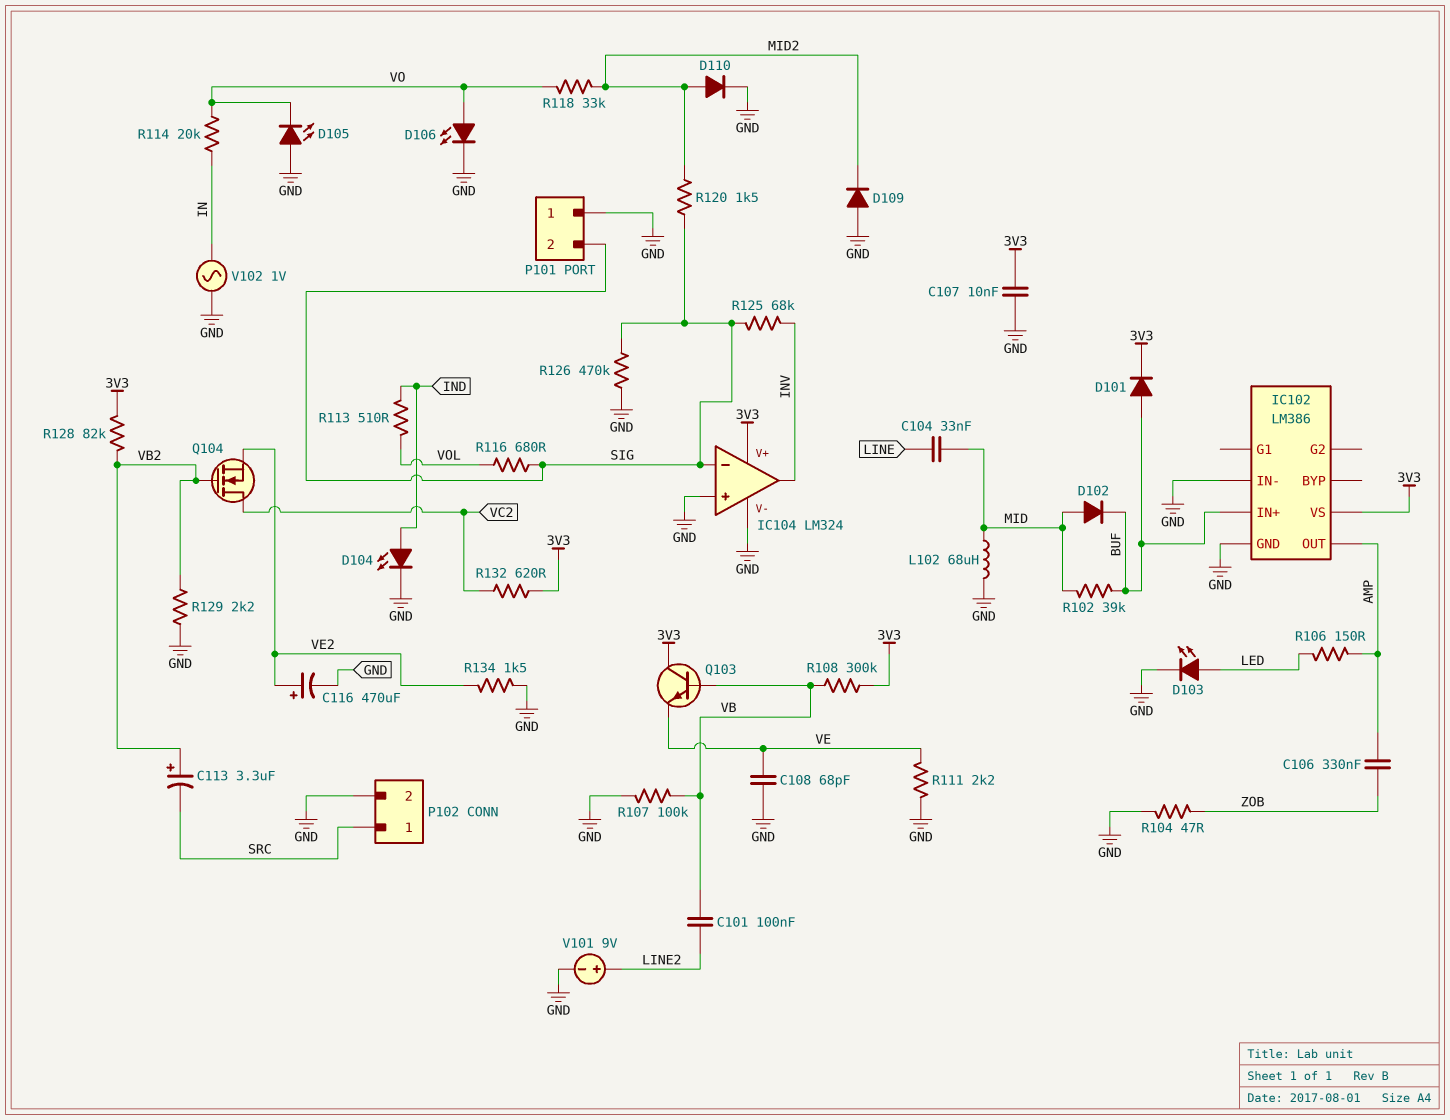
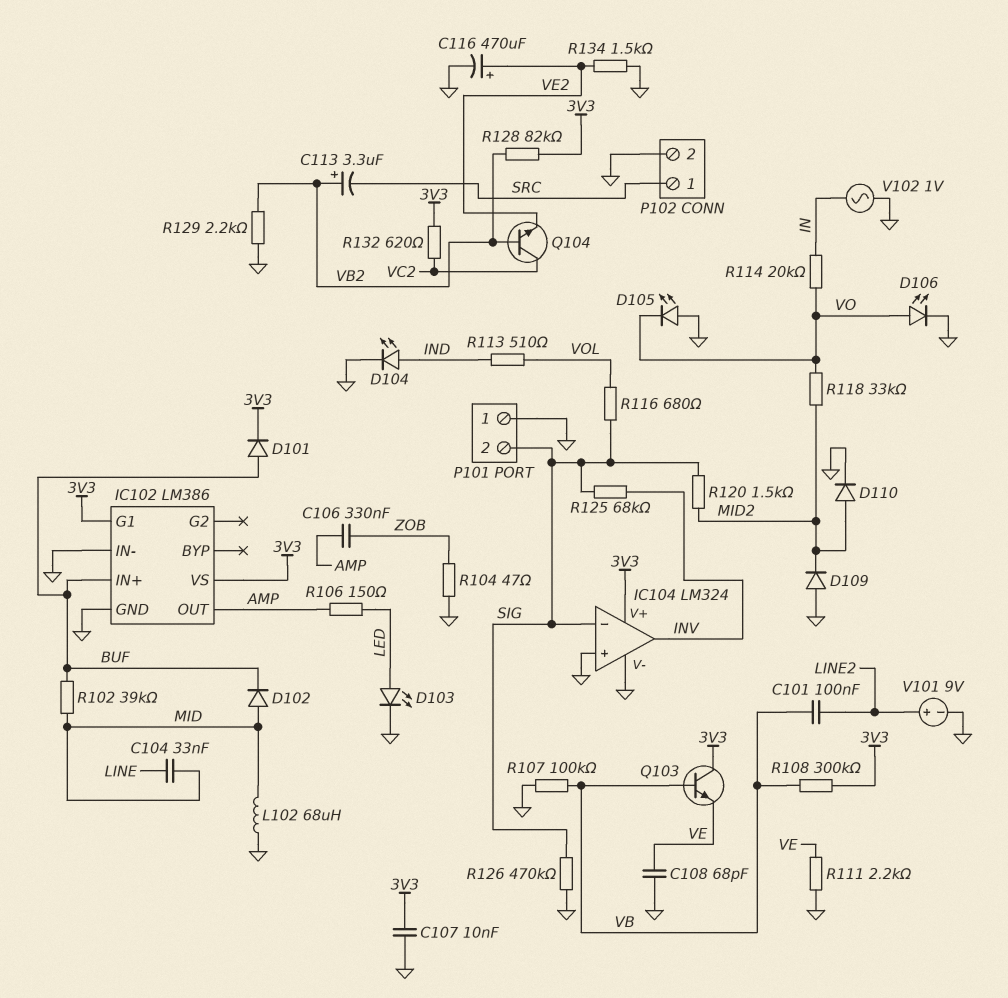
IC102 pin G1: none -> 3V3
Q104: NMOS (G VB2, D VC2, S VE2) -> NPN (B VB2, C VC2, E VE2)

